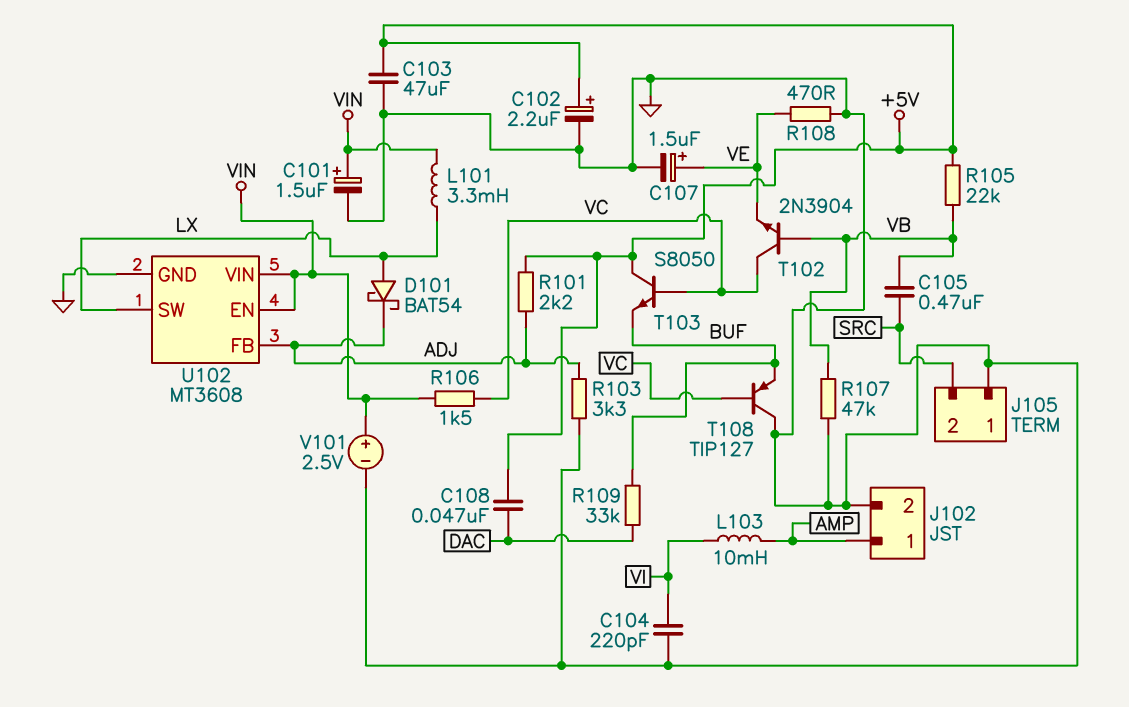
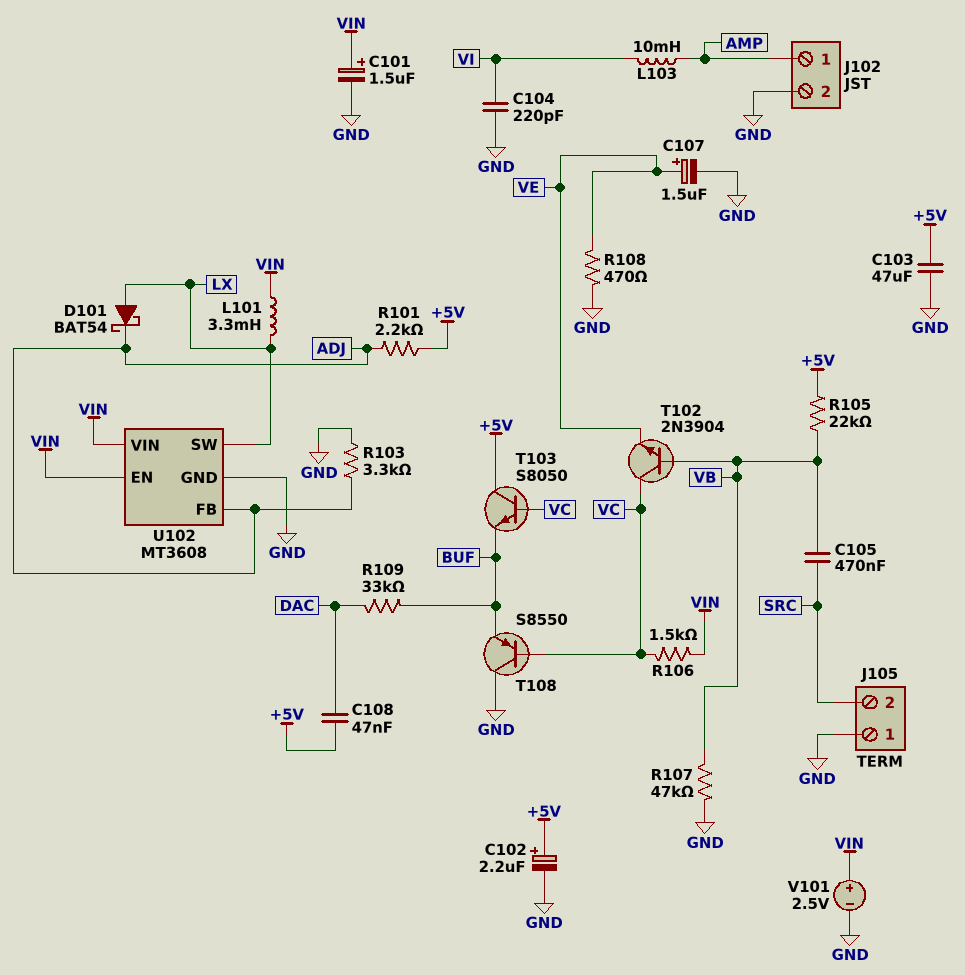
T108: PNP TIP127 (B VC, C GND, E BUF) -> PNP S8550 (B VC, C GND, E BUF)

